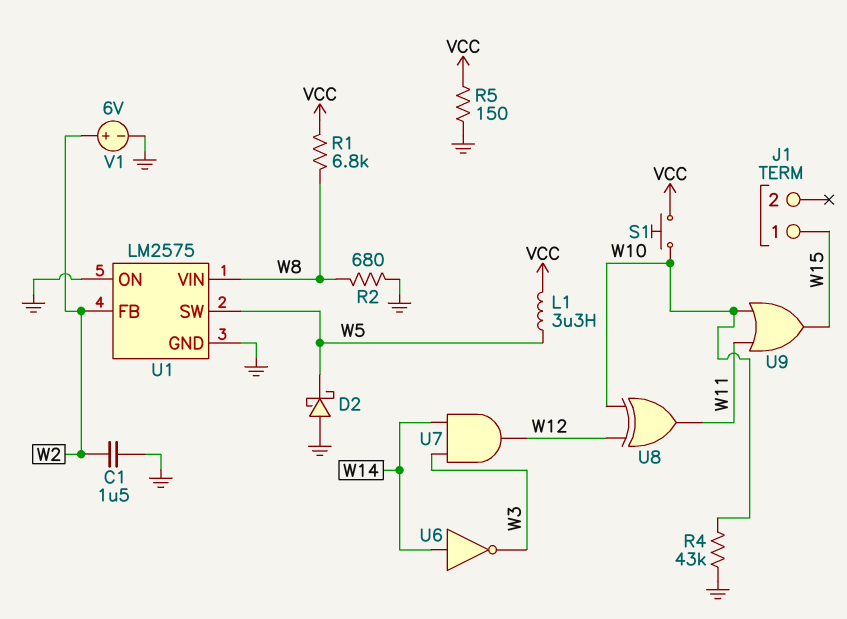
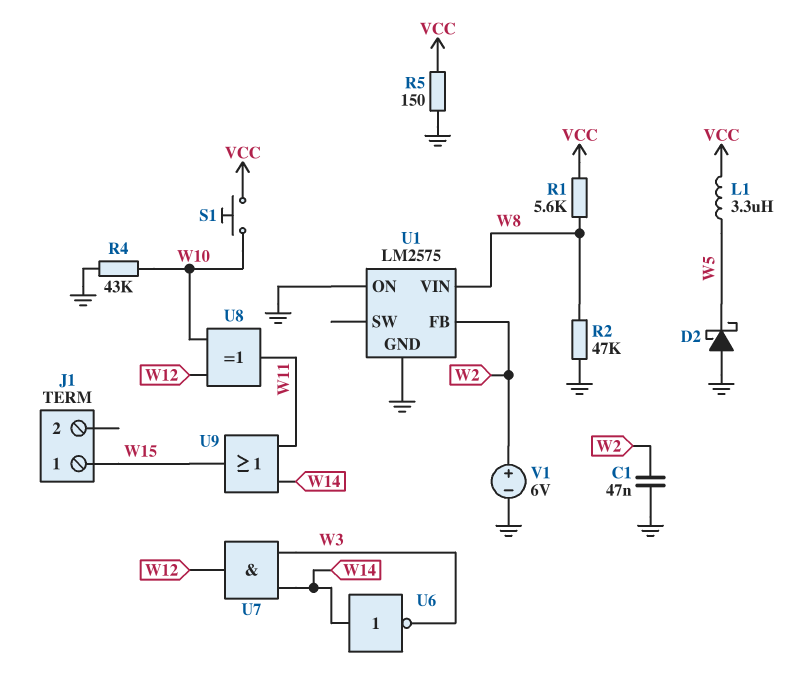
C1: 1.5uF (GND, W2) -> 47nF (GND, W2)
R1: 6.8k (VCC, W8) -> 5.6k (VCC, W8)
R2: 680 (GND, W8) -> 47k (GND, W8)
U1 pin SW: W5 -> none
U9: OR (in W10, in W11, out W15) -> OR (in W11, in W14, out W15)

